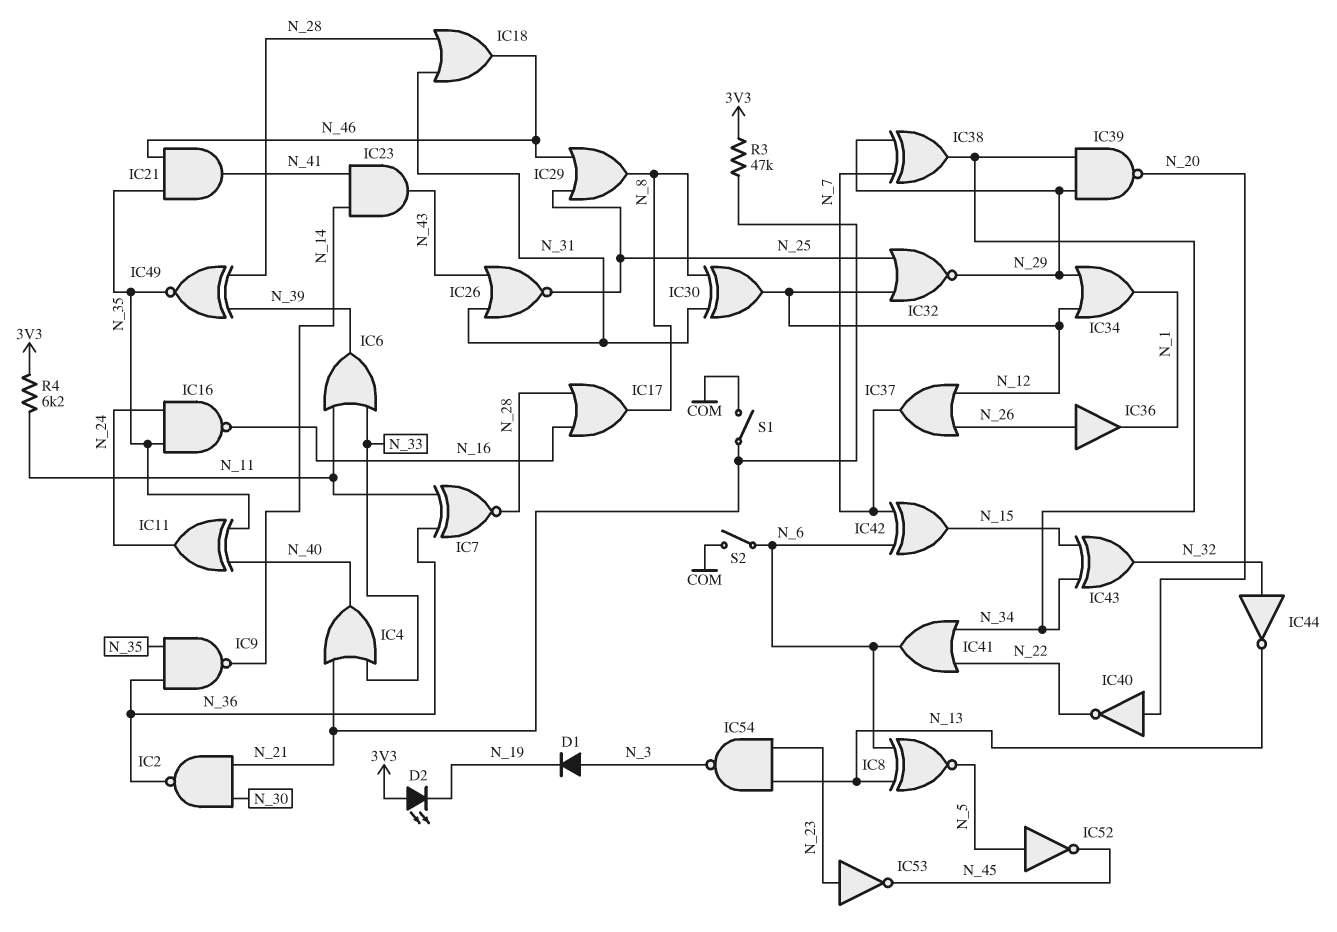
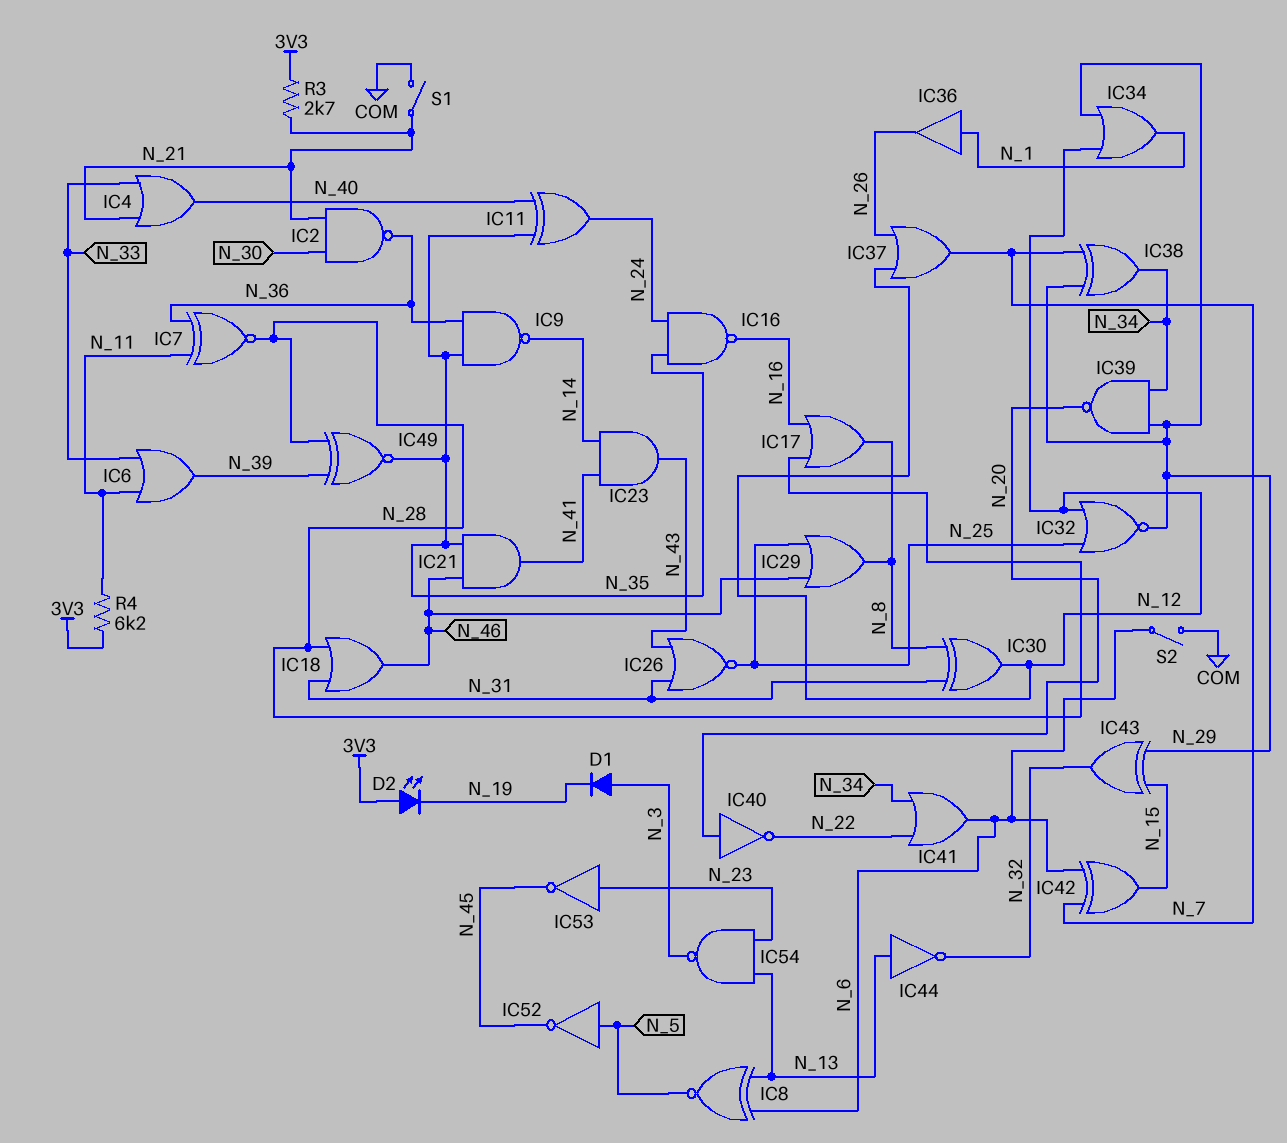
IC36: buffer (in N_26, out N_1) -> buffer (in N_1, out N_26)
IC43: XOR (in N_15, in N_34, out N_32) -> XOR (in N_15, in N_29, out N_32)
IC44: NOT (in N_32, out N_13) -> NOT (in N_13, out N_32)
R3: 47k (3V3, N_21) -> 2.7k (3V3, N_21)

